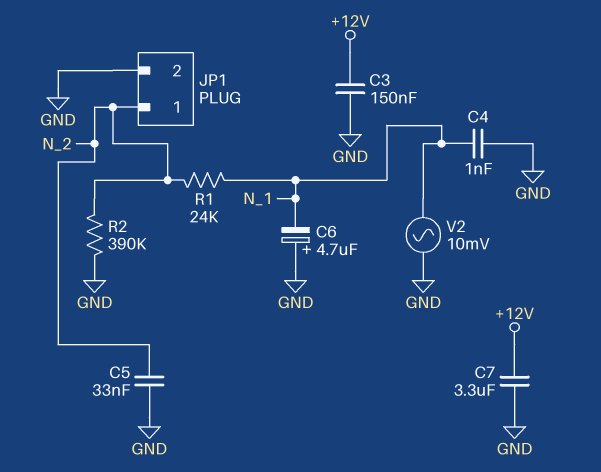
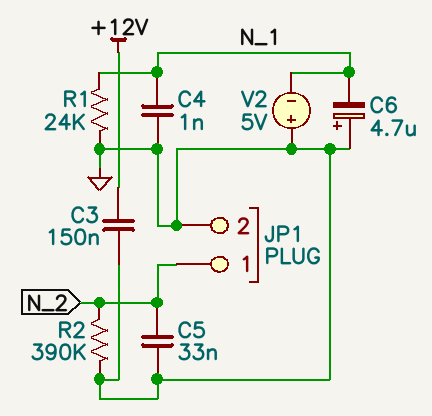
C7: 3.3uF (+12V, GND) -> none
R1: 24k (N_1, N_2) -> 24k (GND, N_1)
V2: AC 10mV (GND, N_1) -> 5V (plus GND, minus N_1)

